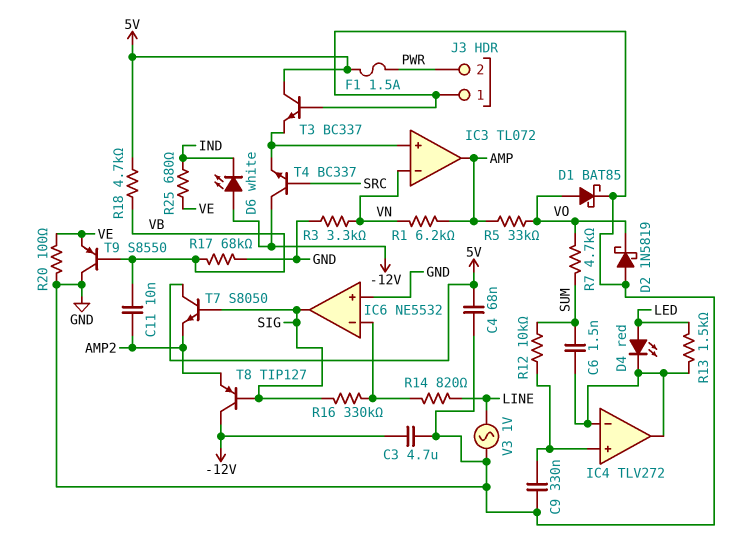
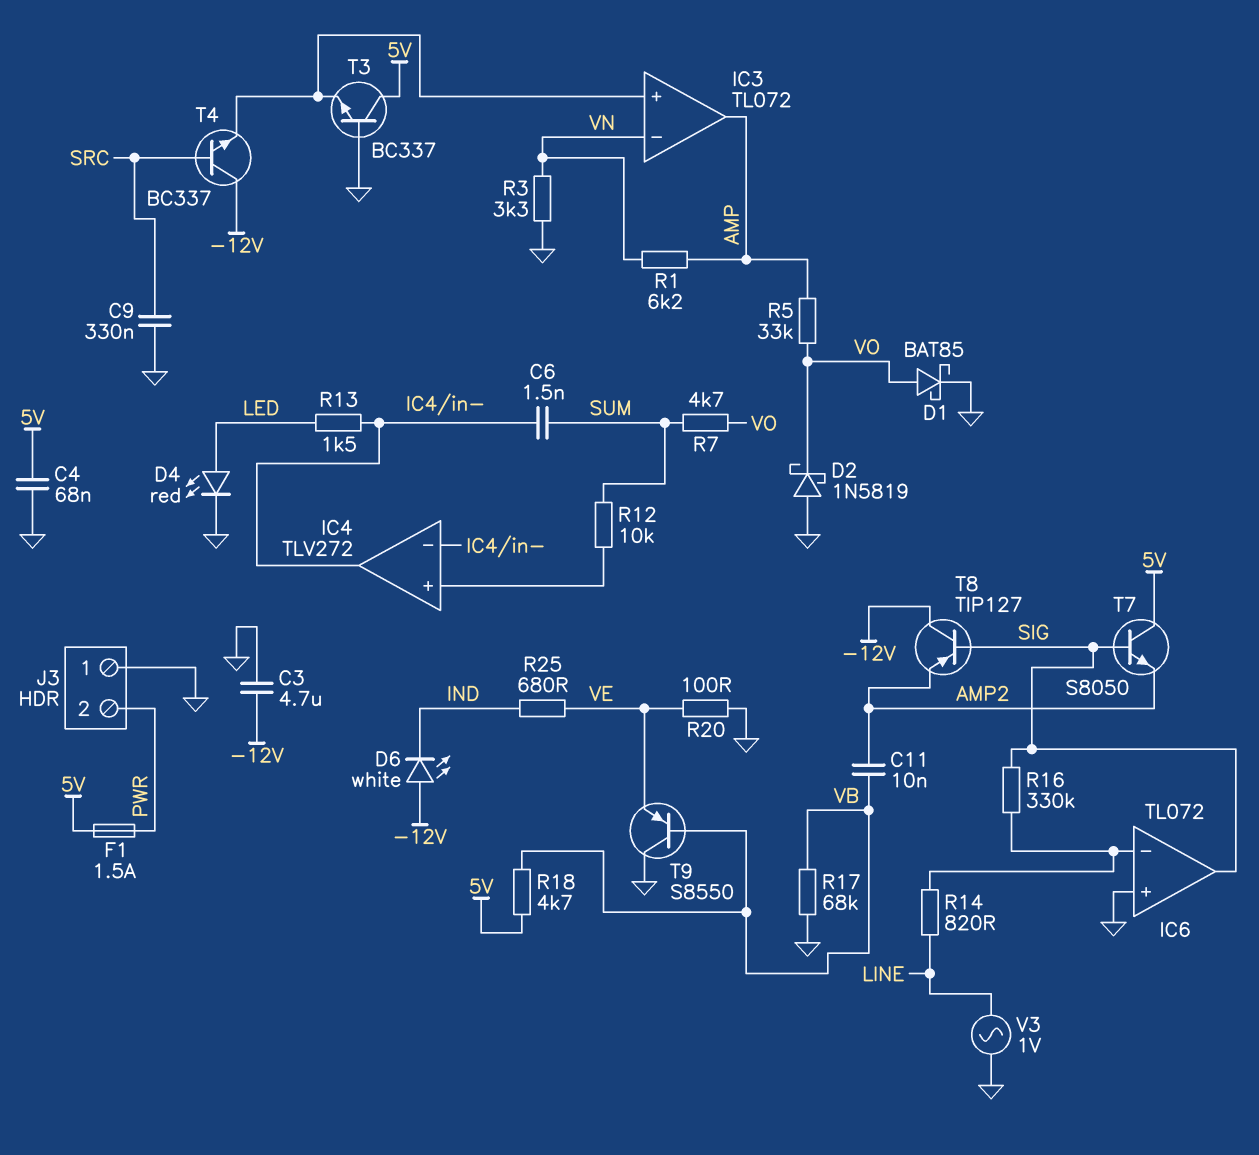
C9: 330nF (GND, IC4/in+) -> 330nF (GND, SRC)
D4: LED red (A LED, K IC4/in-) -> LED red (A LED, K GND)
IC6: NE5532 -> TL072

